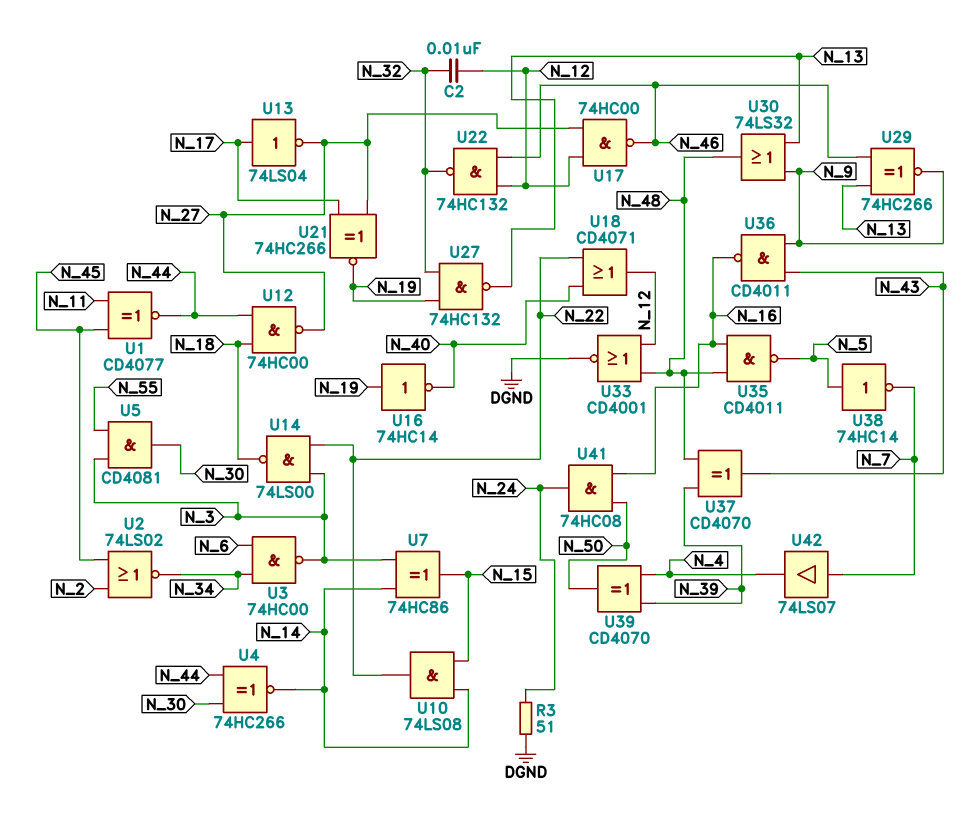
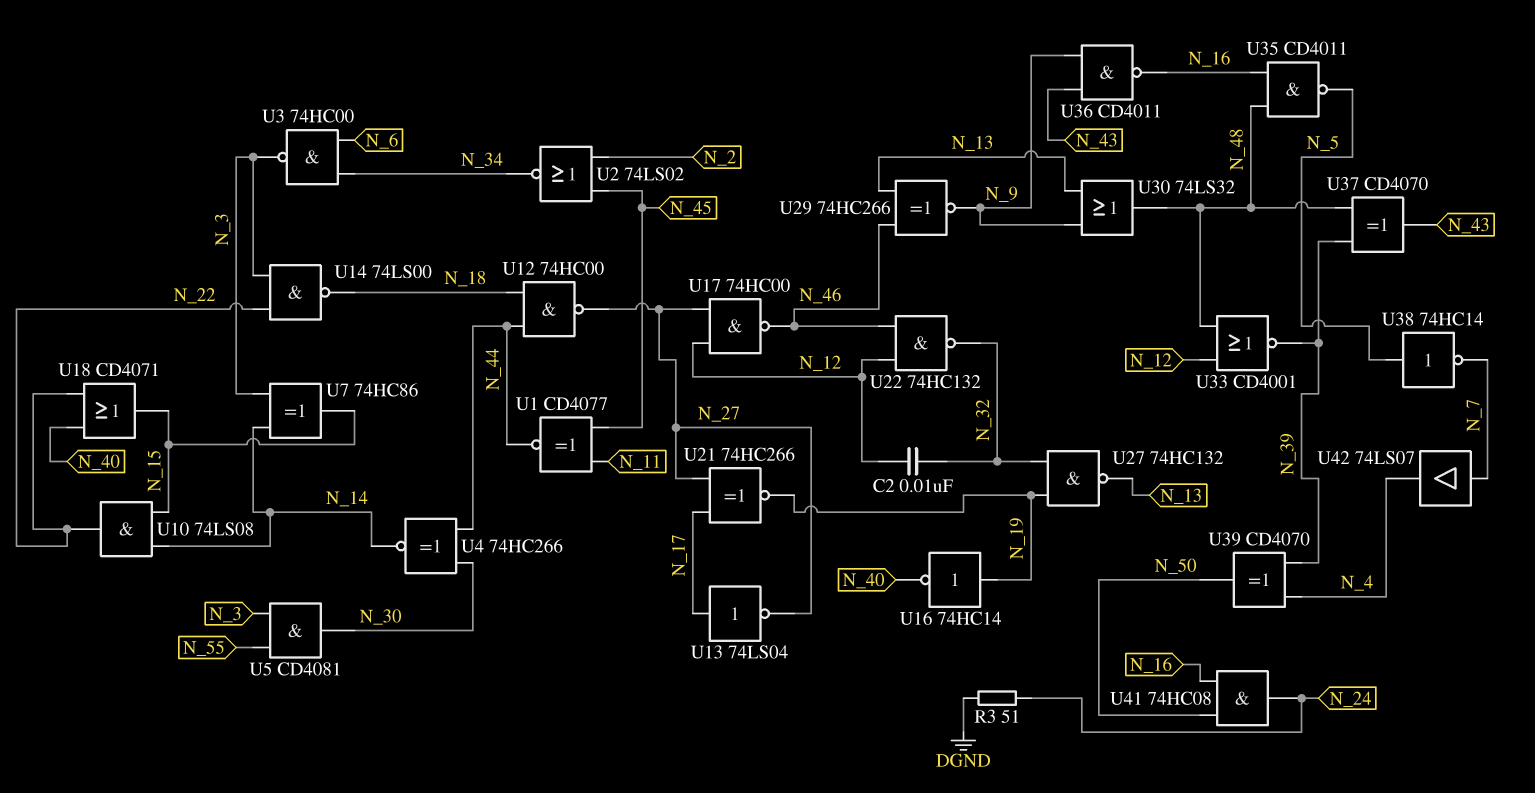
U18: OR CD4071 (in N_22, in N_40, out N_12) -> OR CD4071 (in N_22, in N_40, out N_15)
U33: NOR CD4001 (in N_12, in N_48, out DGND) -> NOR CD4001 (in N_12, in N_48, out N_39)

